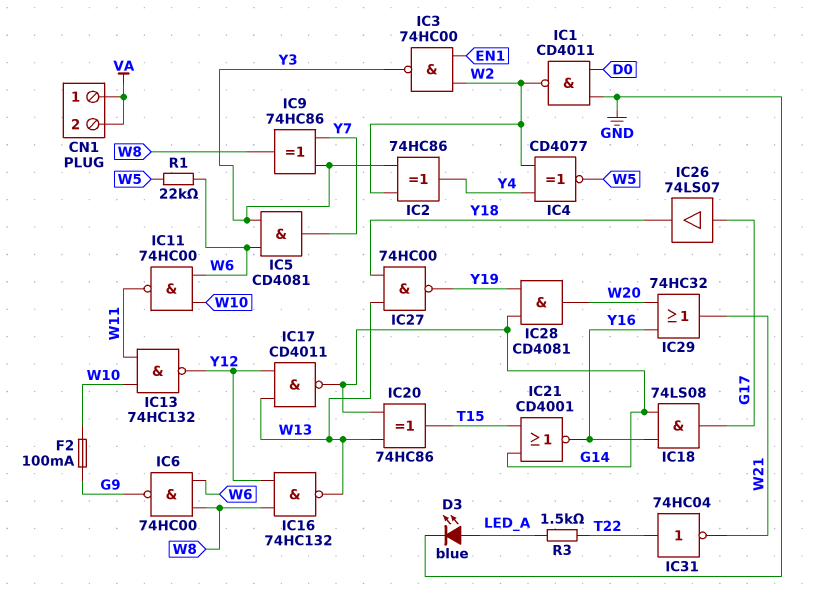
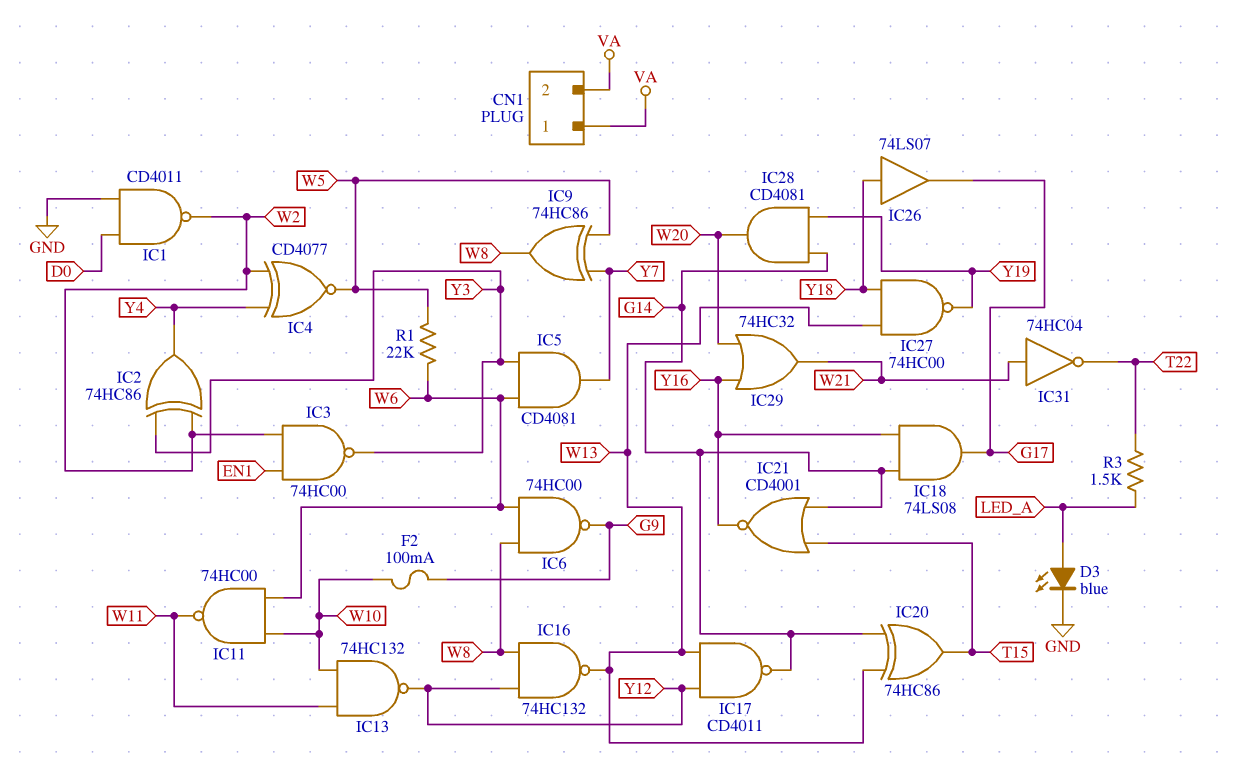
IC9: XOR 74HC86 (in Y3, in Y7, out W8) -> XOR 74HC86 (in W5, in Y7, out W8)
IC26: buffer 74LS07 (in G17, out Y18) -> buffer 74LS07 (in Y18, out G17)
IC31: NOT 74HC04 (in T22, out W21) -> NOT 74HC04 (in W21, out T22)

